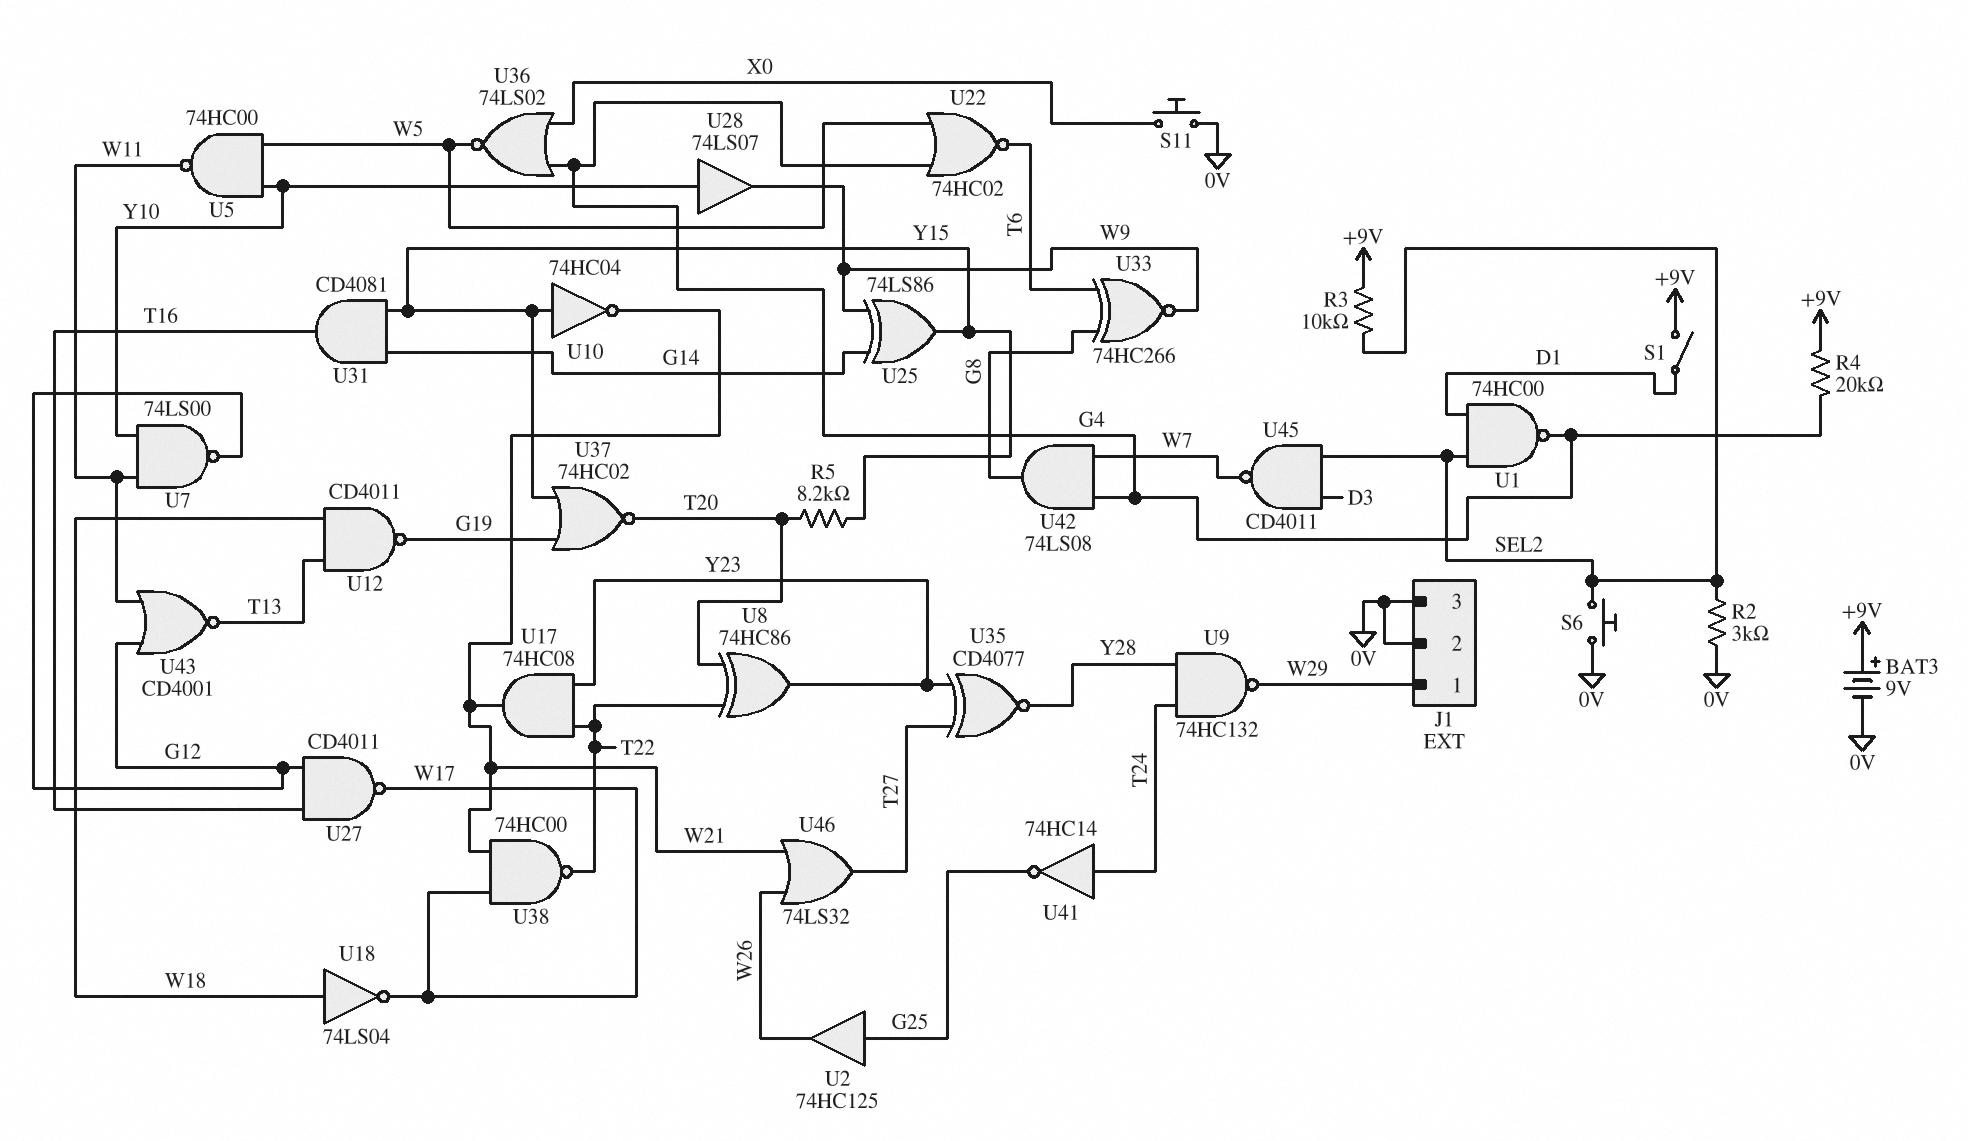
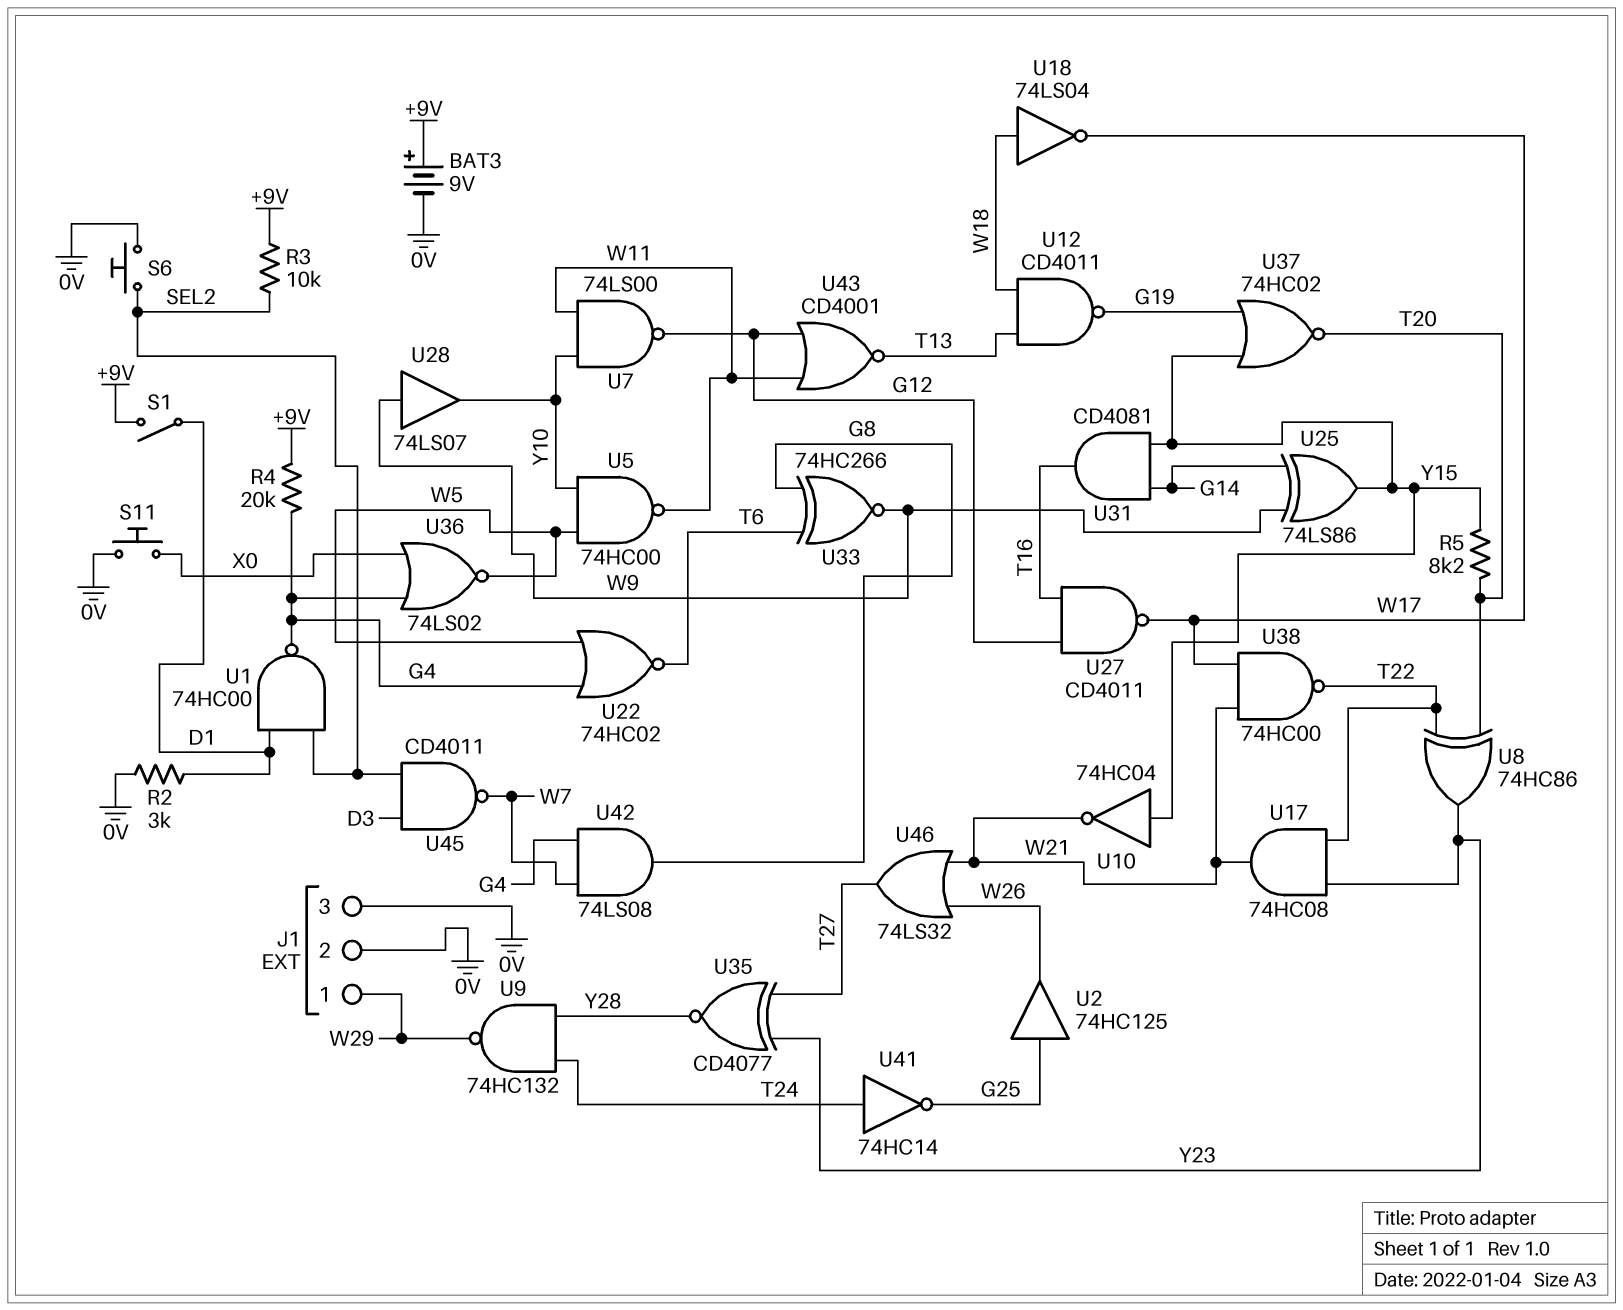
R2: 3k (0V, SEL2) -> 3k (0V, D1)
U28: buffer 74LS07 (in Y10, out W9) -> buffer 74LS07 (in W9, out Y10)

